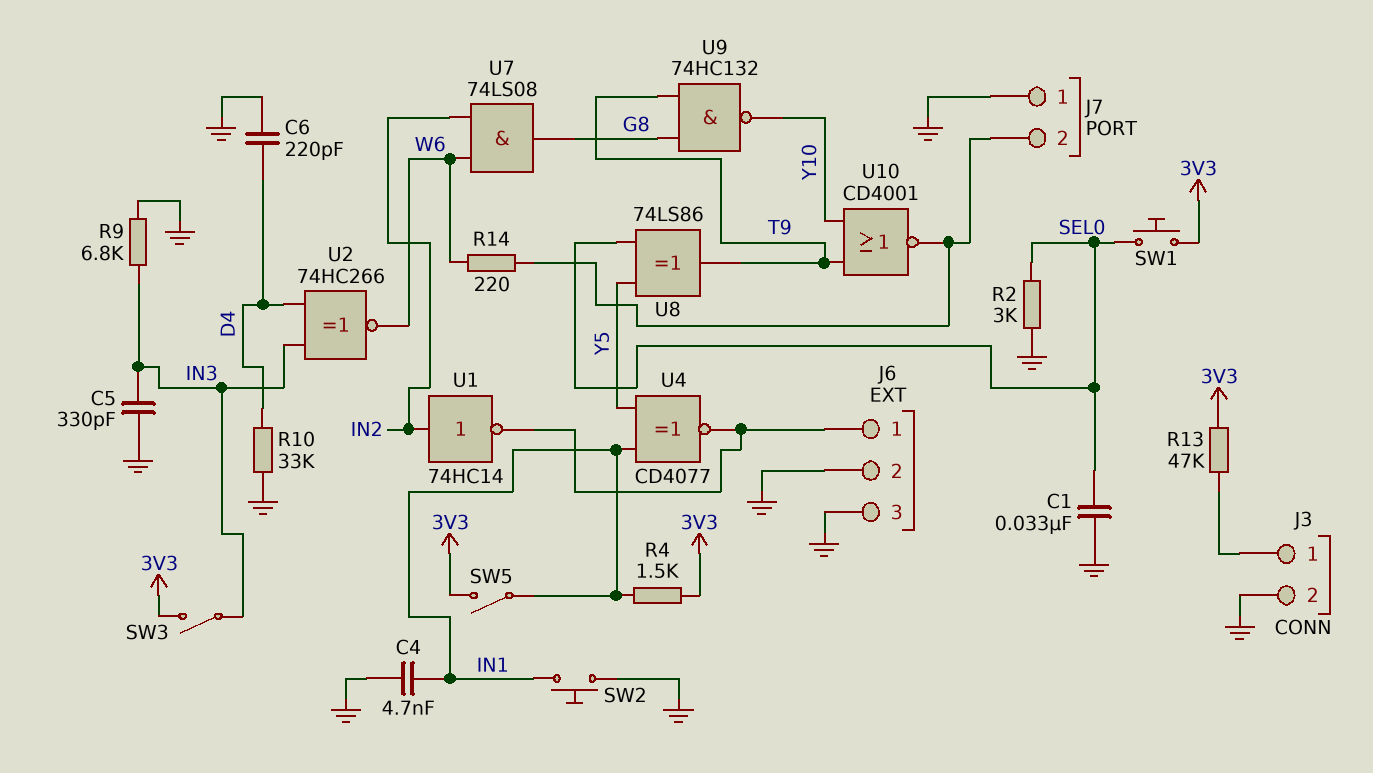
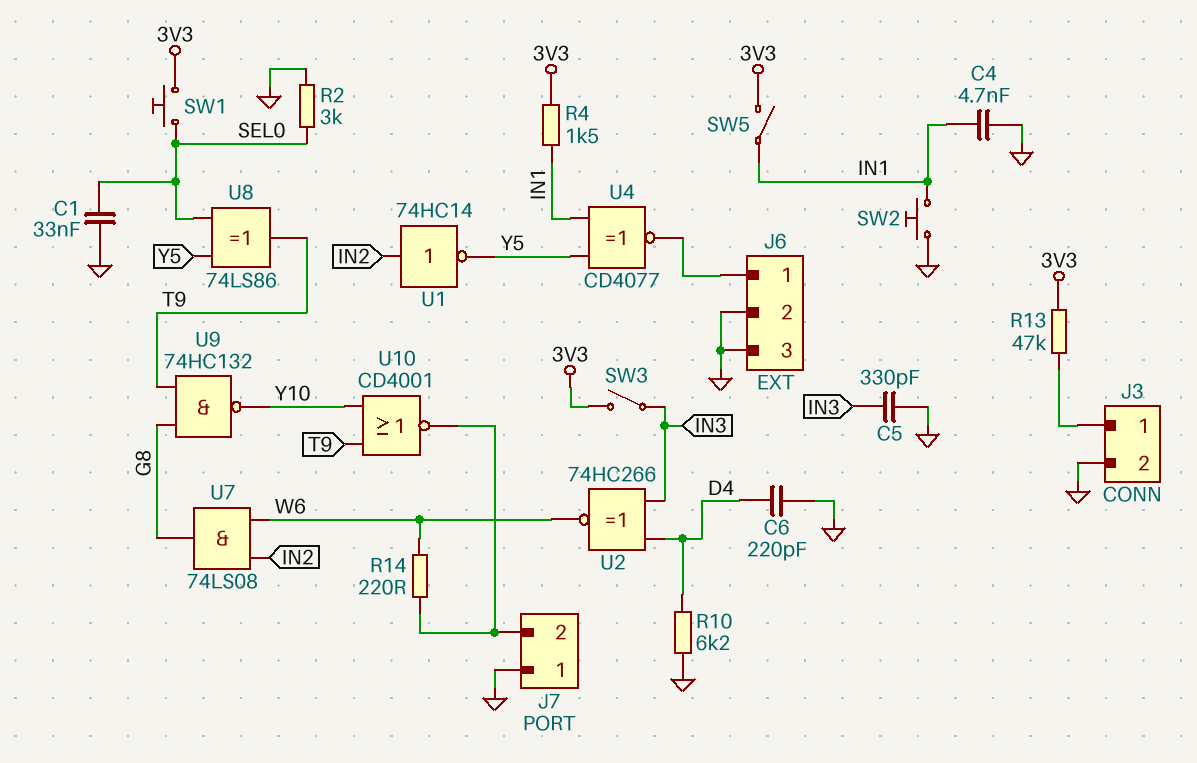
R9: 6.8k (GND, IN3) -> none
R10: 33k (D4, GND) -> 6.2k (D4, GND)
U1: NOT 74HC14 (in IN2, out J6/1) -> NOT 74HC14 (in IN2, out Y5)

